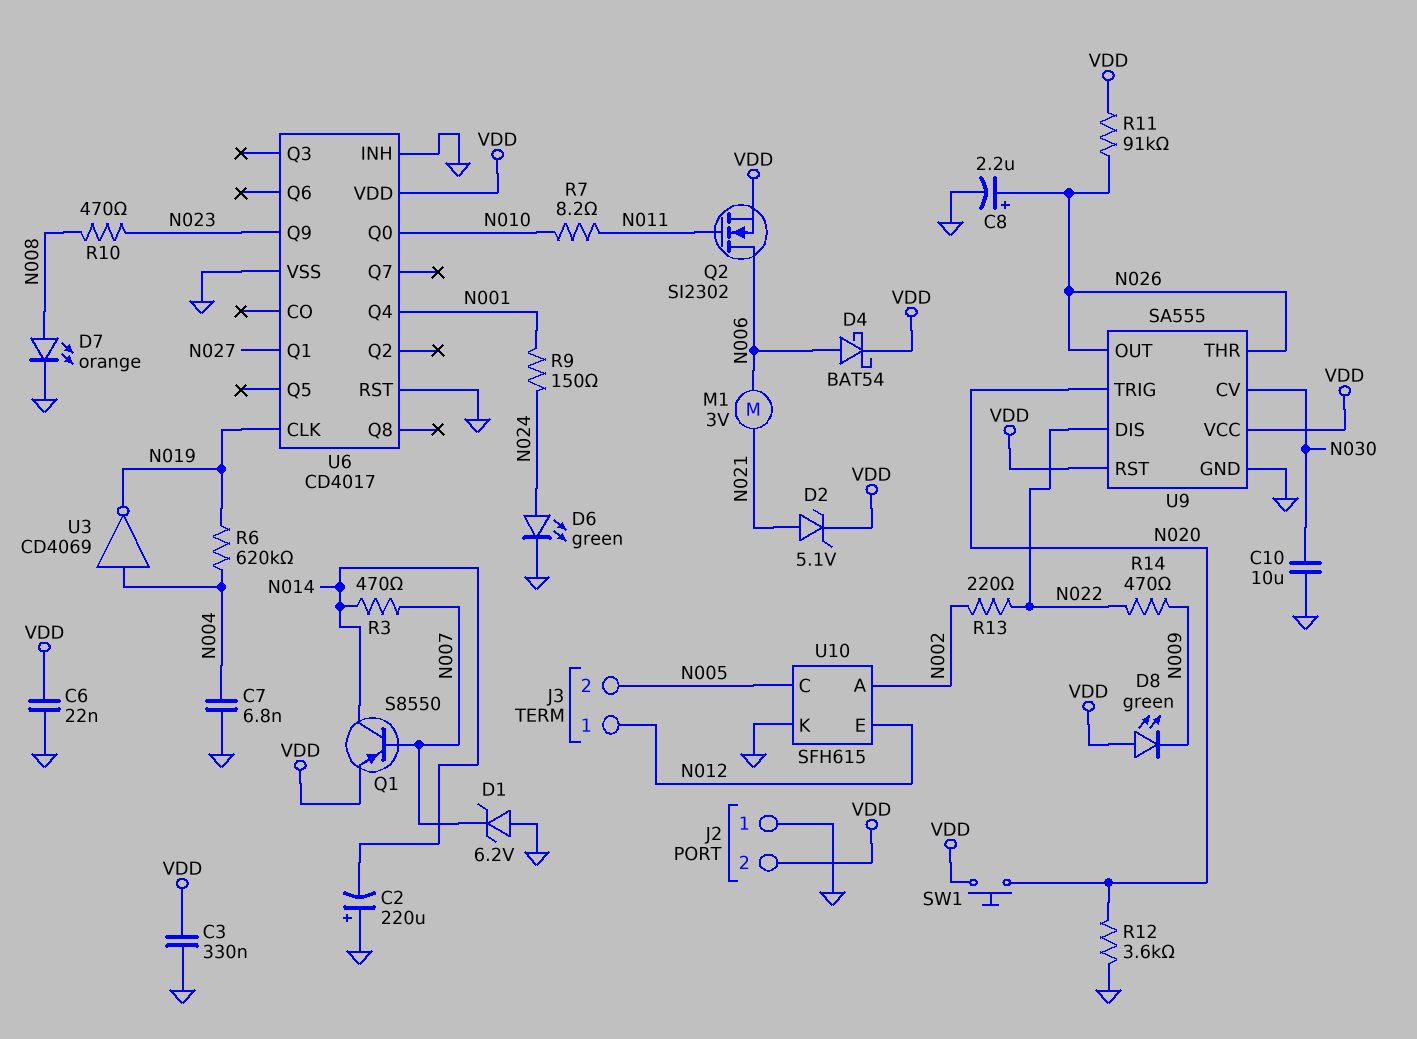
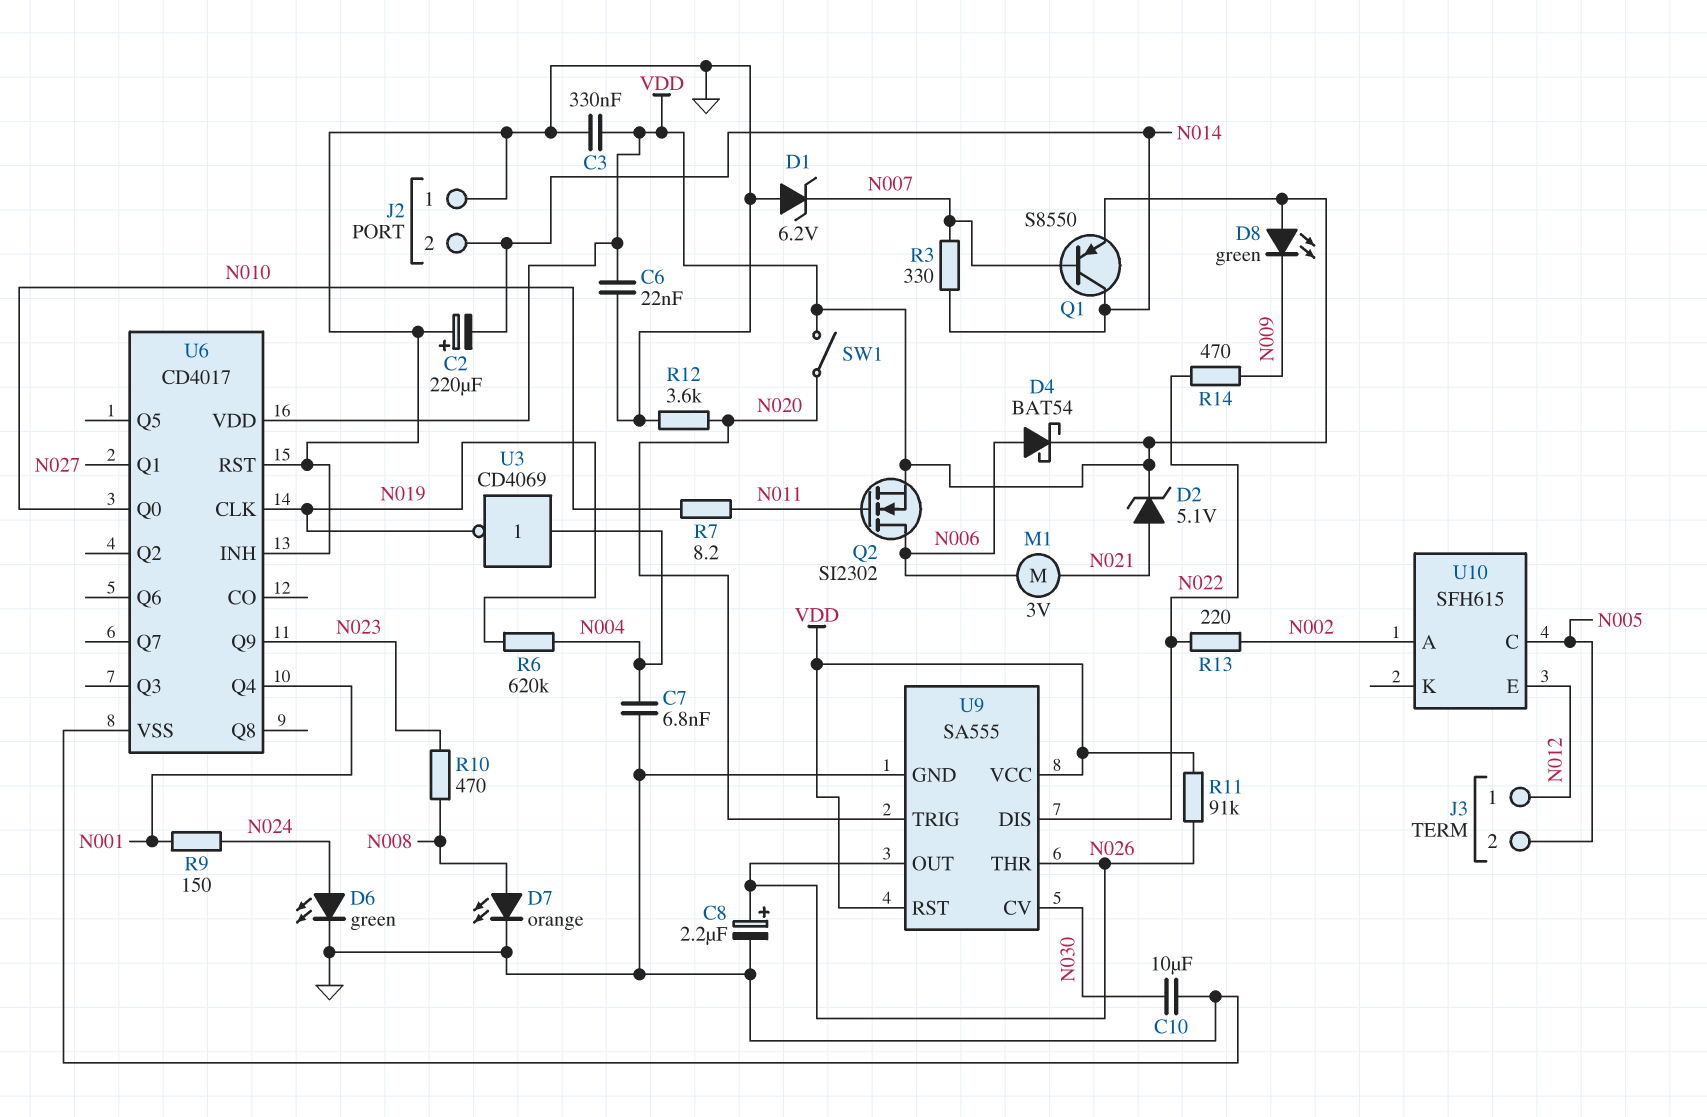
J2 pin 2: VDD -> N014
R3: 470 (N007, N014) -> 330 (N007, N014)
SW1: button (N020, VDD) -> switch (N020, VDD)
U10 pin K: GND -> none

